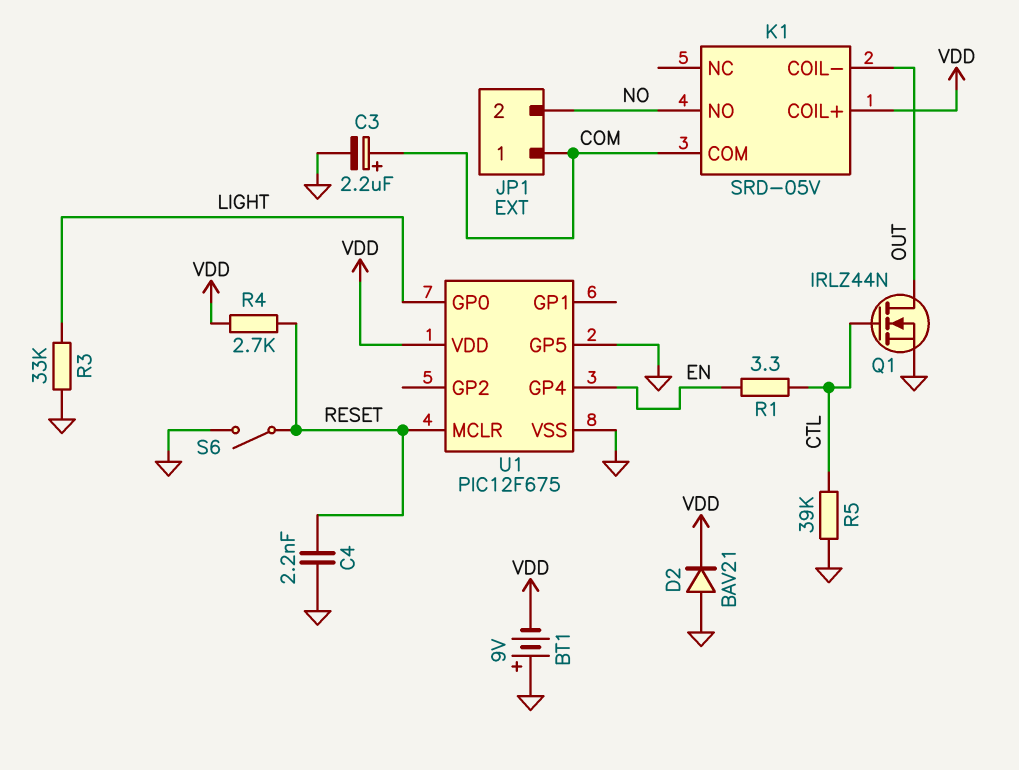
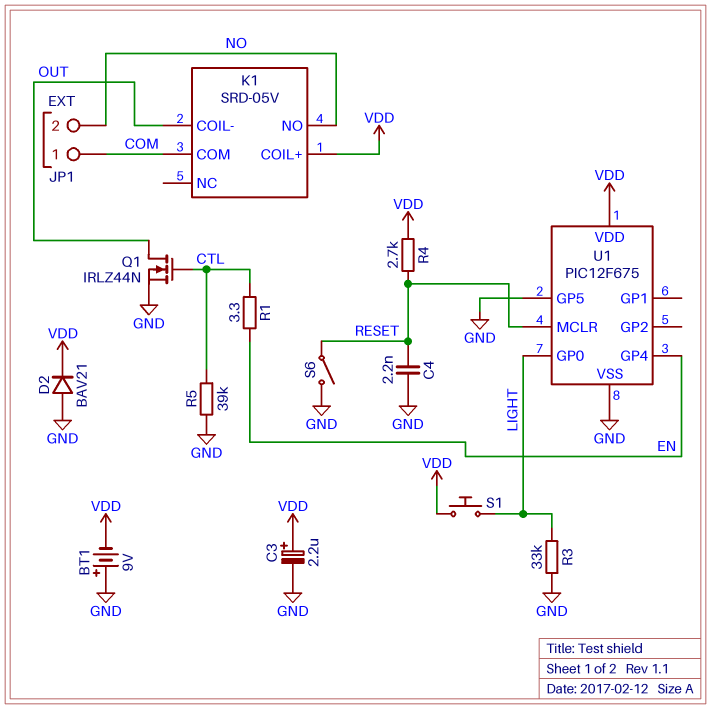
C3: 2.2uF (plus COM, minus GND) -> 2.2uF (plus VDD, minus GND)
S1: none -> button (LIGHT, VDD)

